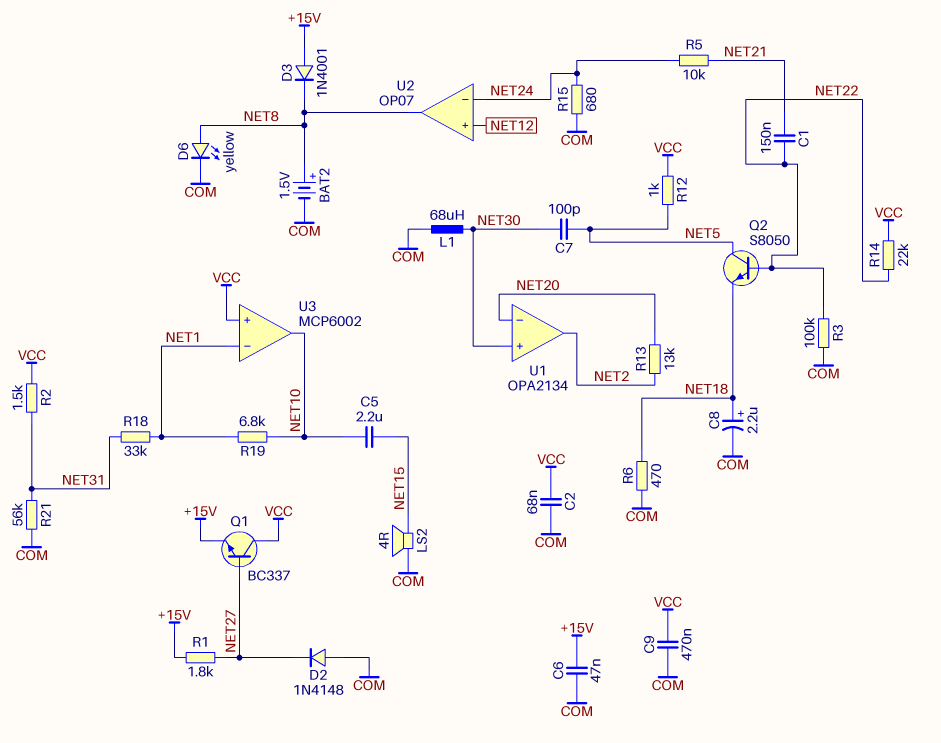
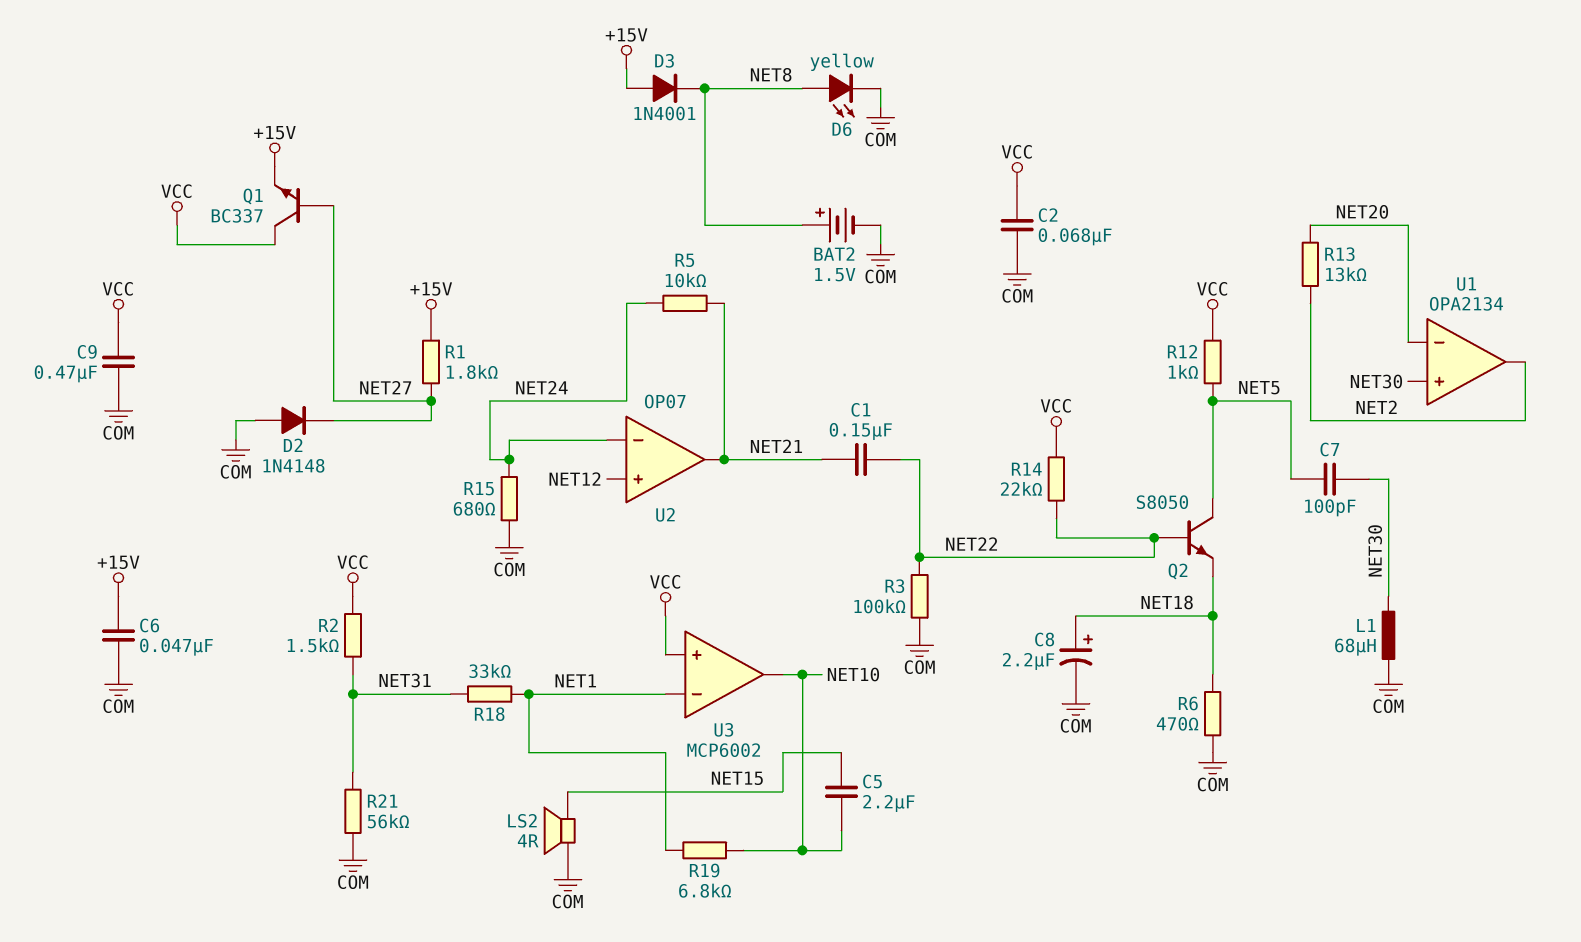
U2 pin out: NET8 -> NET21

